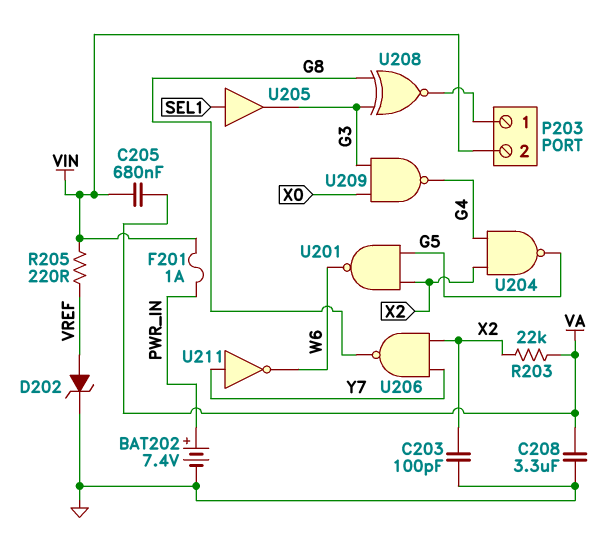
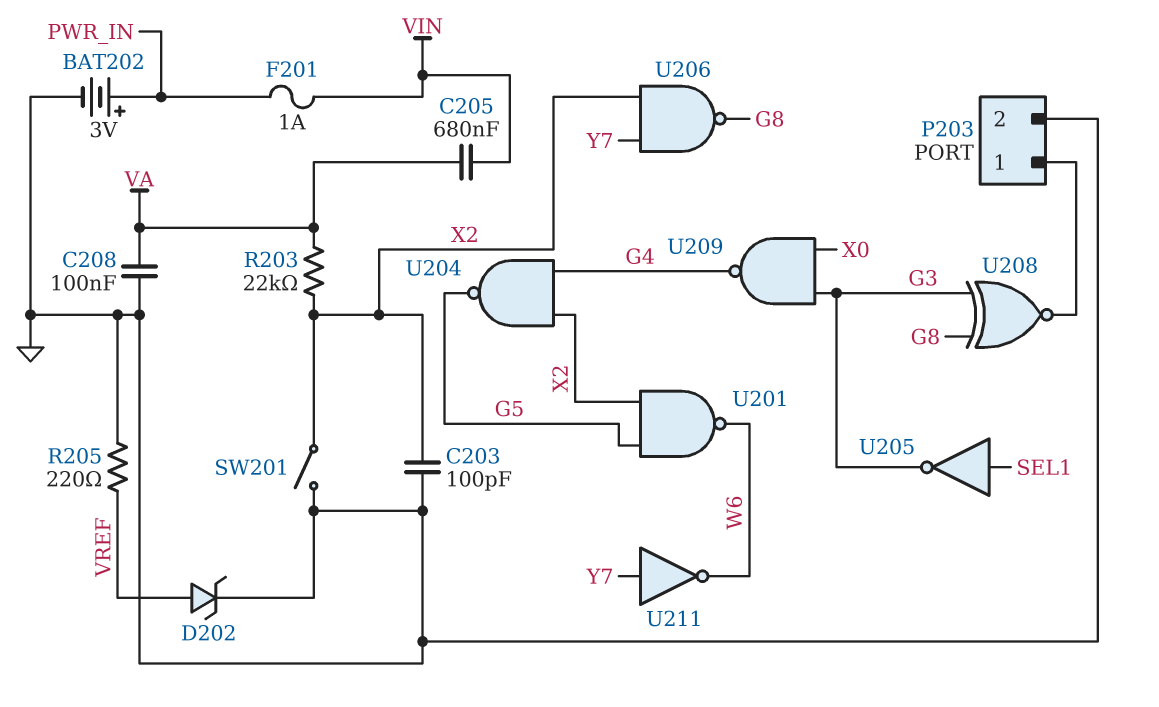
BAT202: 7.4V (plus PWR_IN, minus GND) -> 3V (plus PWR_IN, minus GND)
C208: 3.3uF (GND, VA) -> 100nF (GND, VA)
P203 pin 2: VIN -> GND
R205: 220 (VIN, VREF) -> 220 (GND, VREF)
SW201: none -> switch (GND, X2)
U205: buffer (in SEL1, out G3) -> NOT (in SEL1, out G3)

